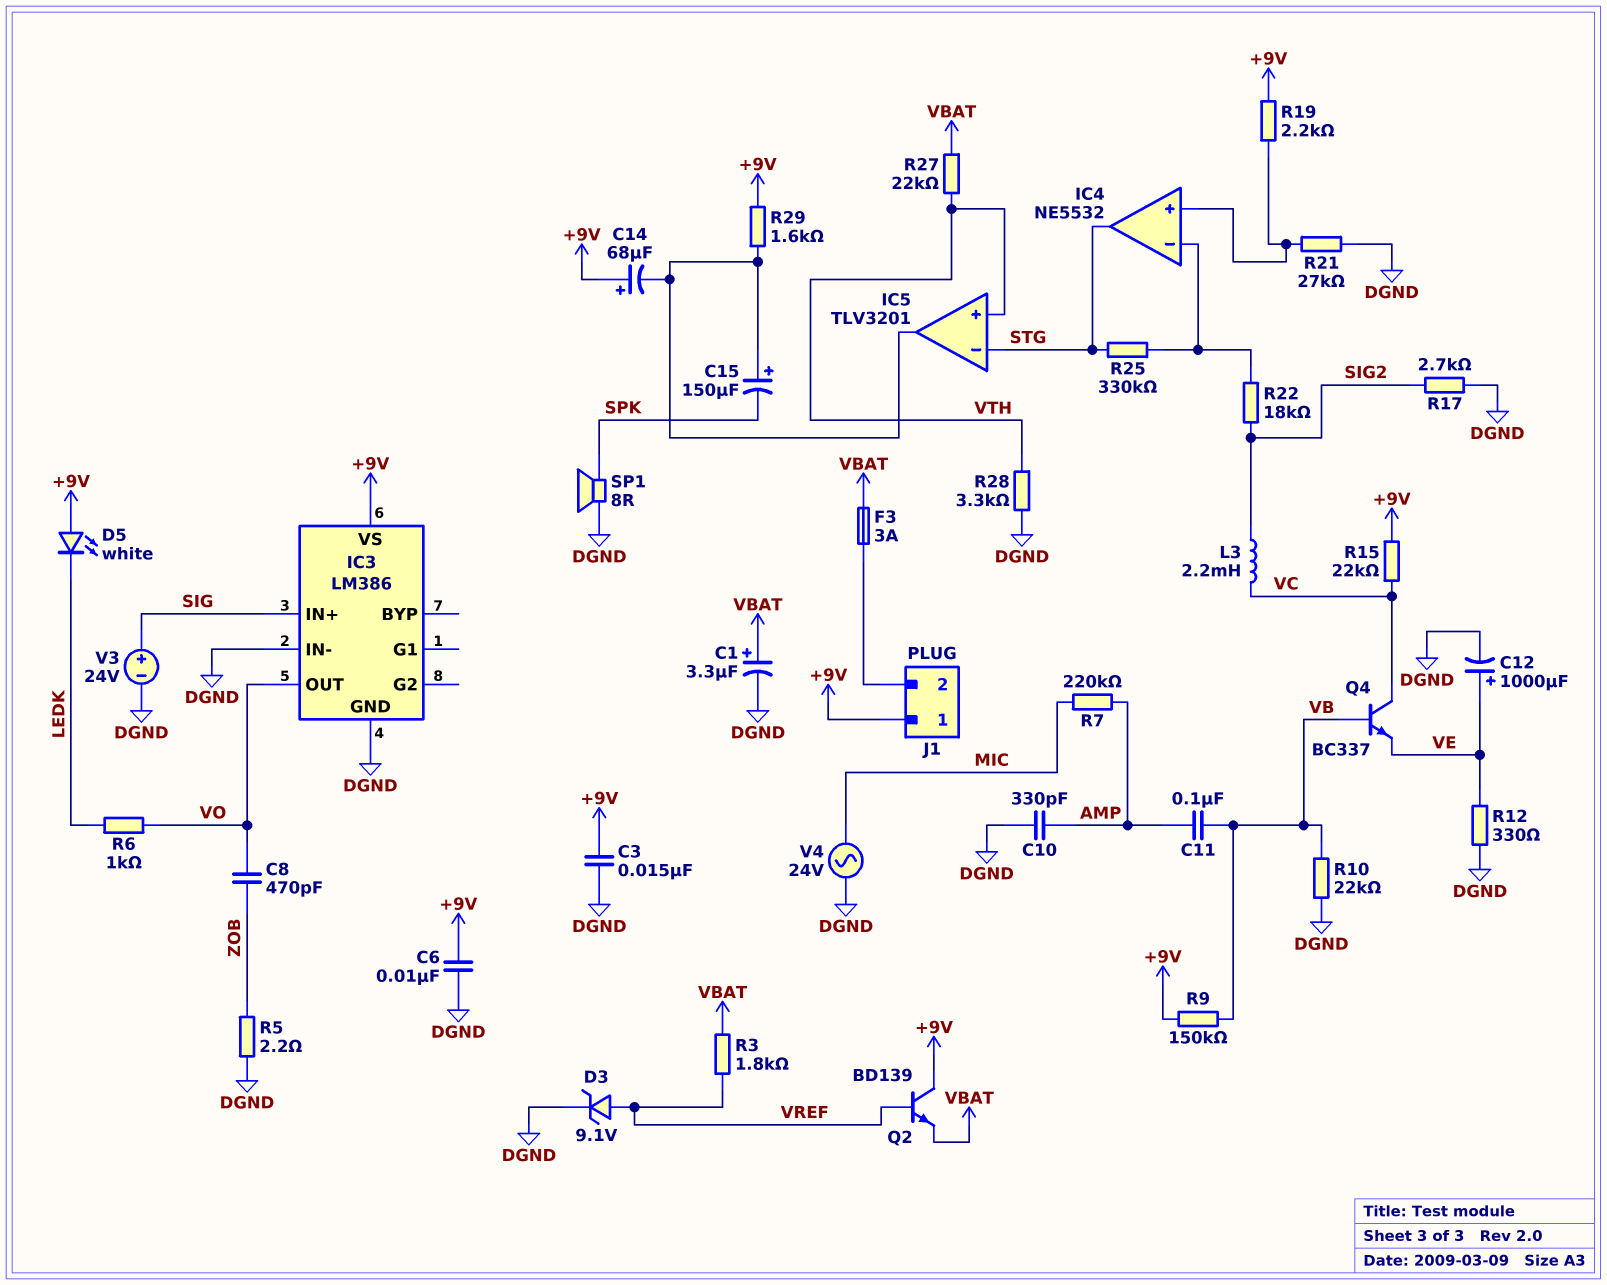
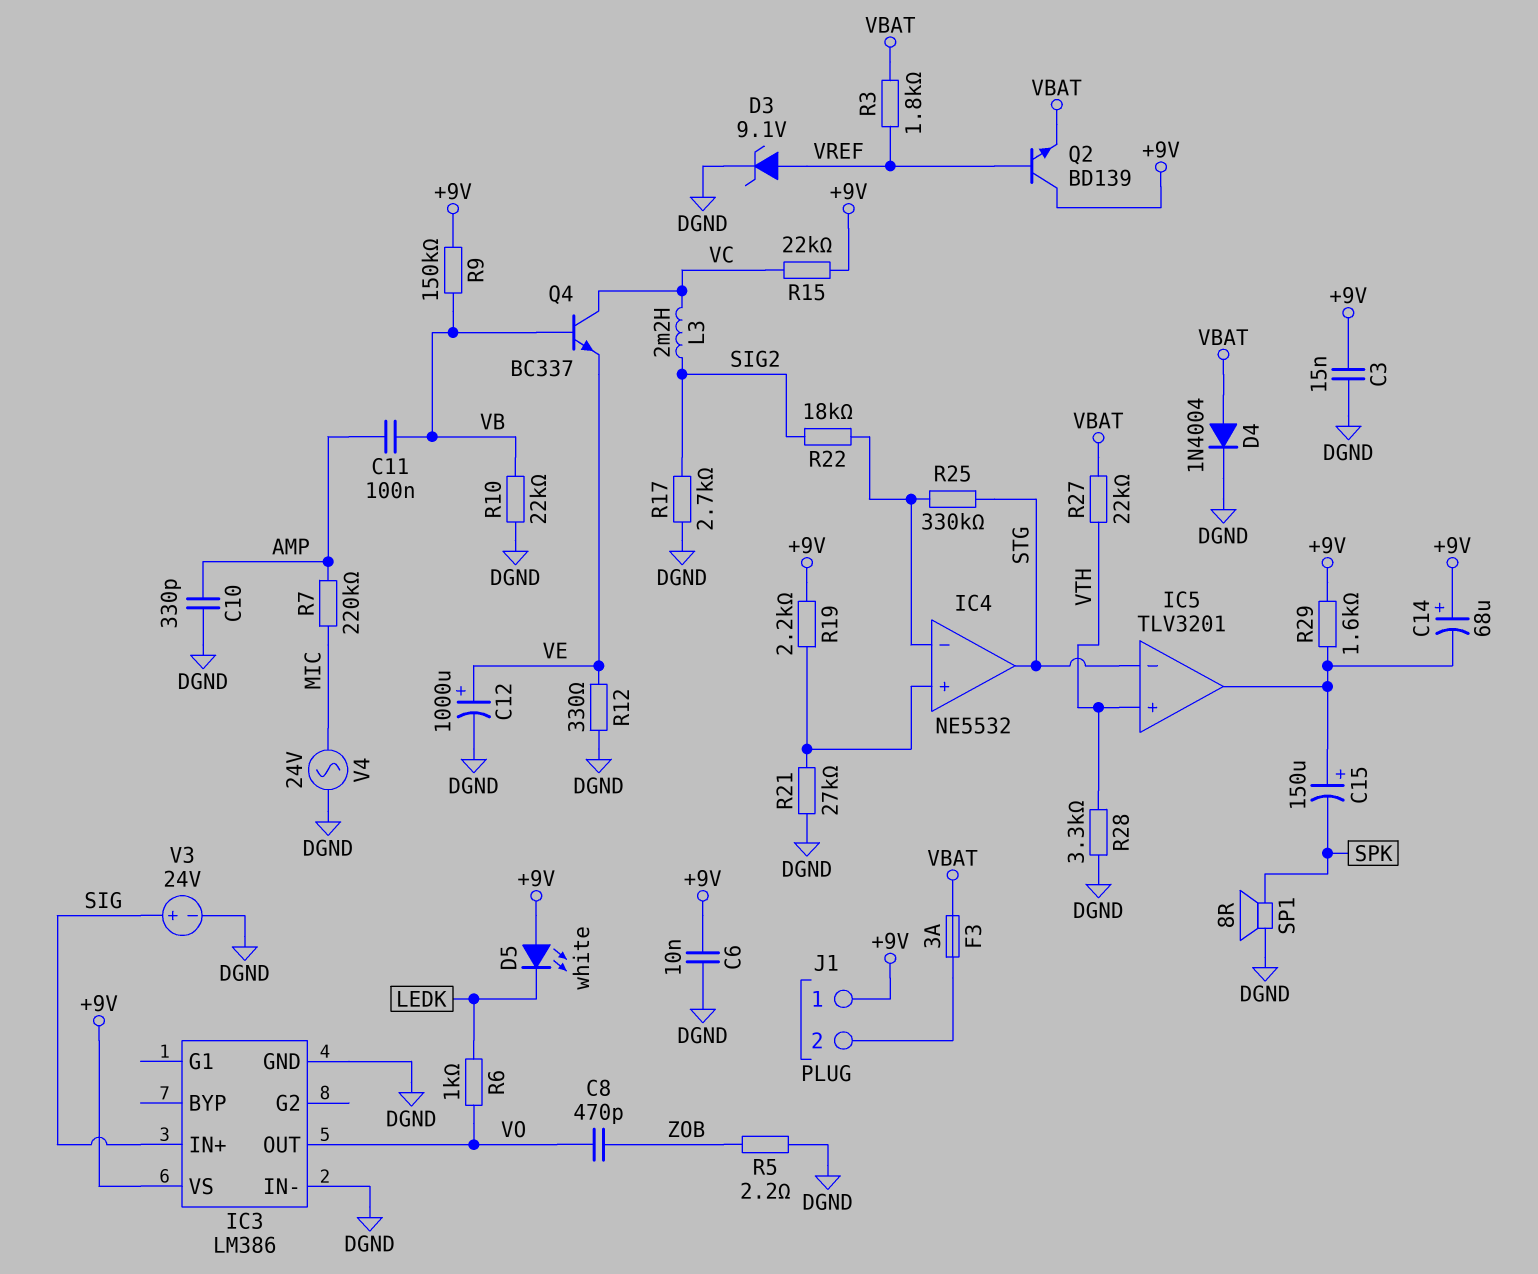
C1: 3.3uF (plus VBAT, minus DGND) -> none
D4: none -> diode 1N4004 (A VBAT, K DGND)

